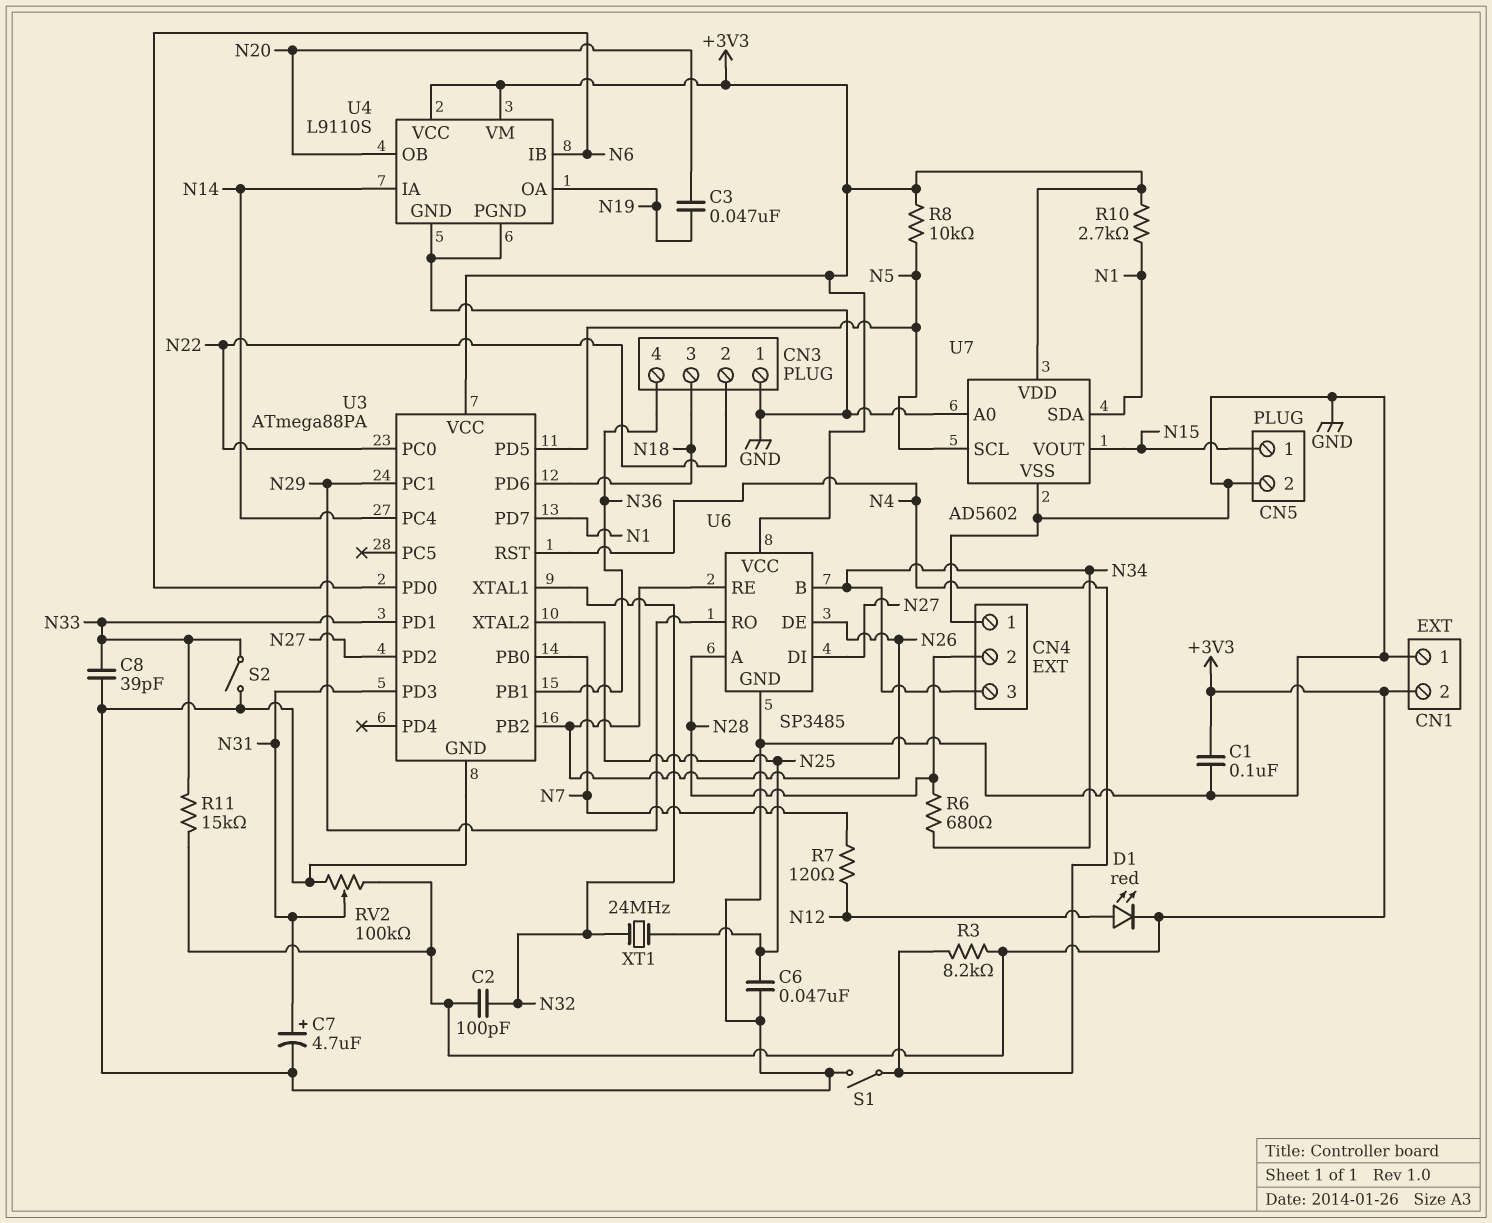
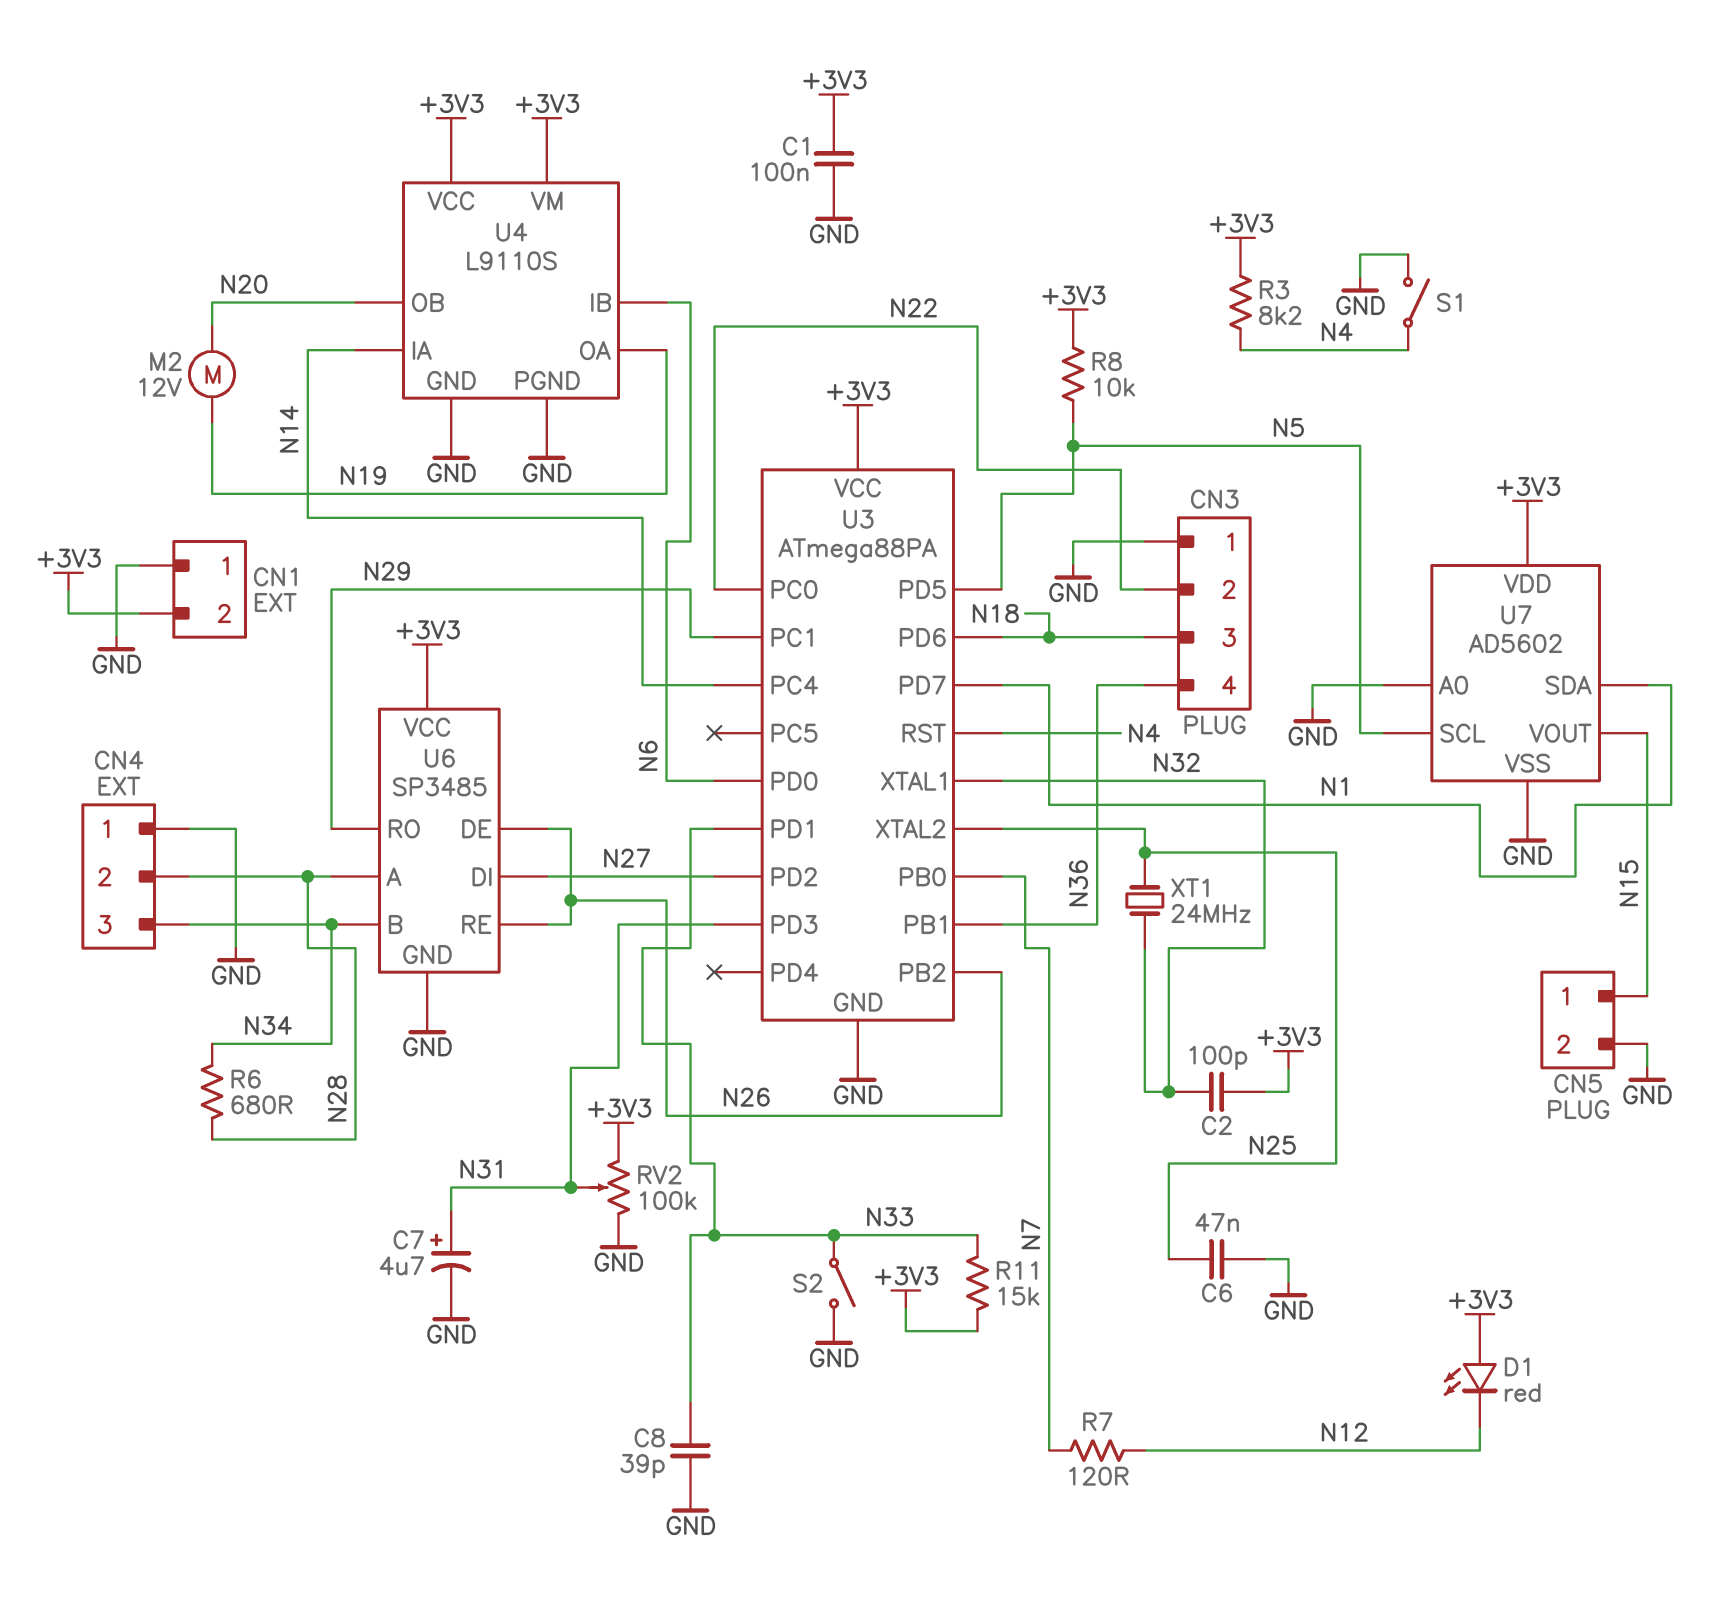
C3: 47nF (N19, N20) -> none
D1: LED red (A N12, K +3V3) -> LED red (A +3V3, K N12)
M2: none -> motor 12V (N19, N20)
R10: 2.7k (+3V3, N1) -> none

